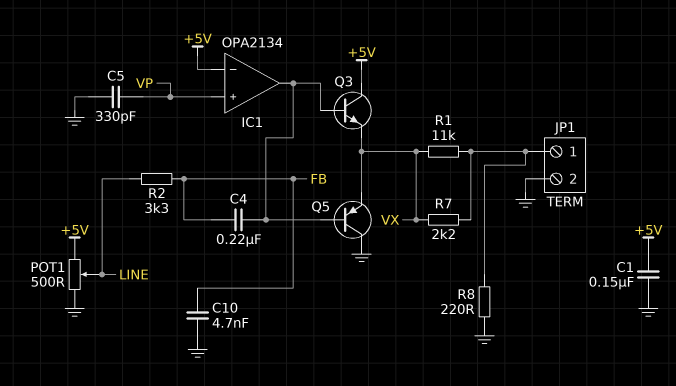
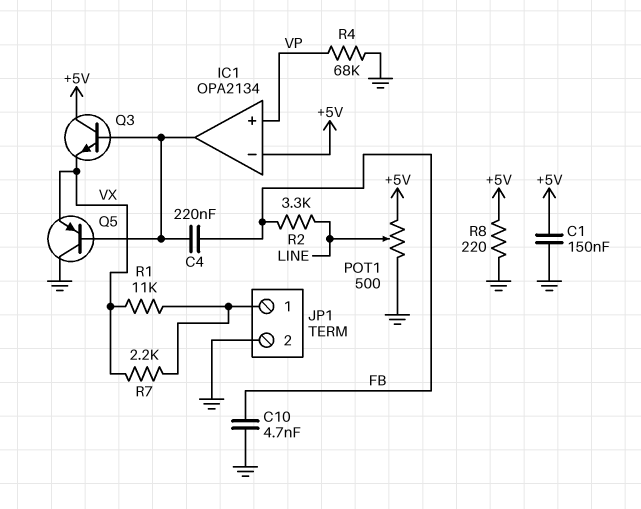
C5: 330pF (GND, VP) -> none
R4: none -> 68k (GND, VP)
R8: 220 (GND, JP1/1) -> 220 (+5V, GND)

